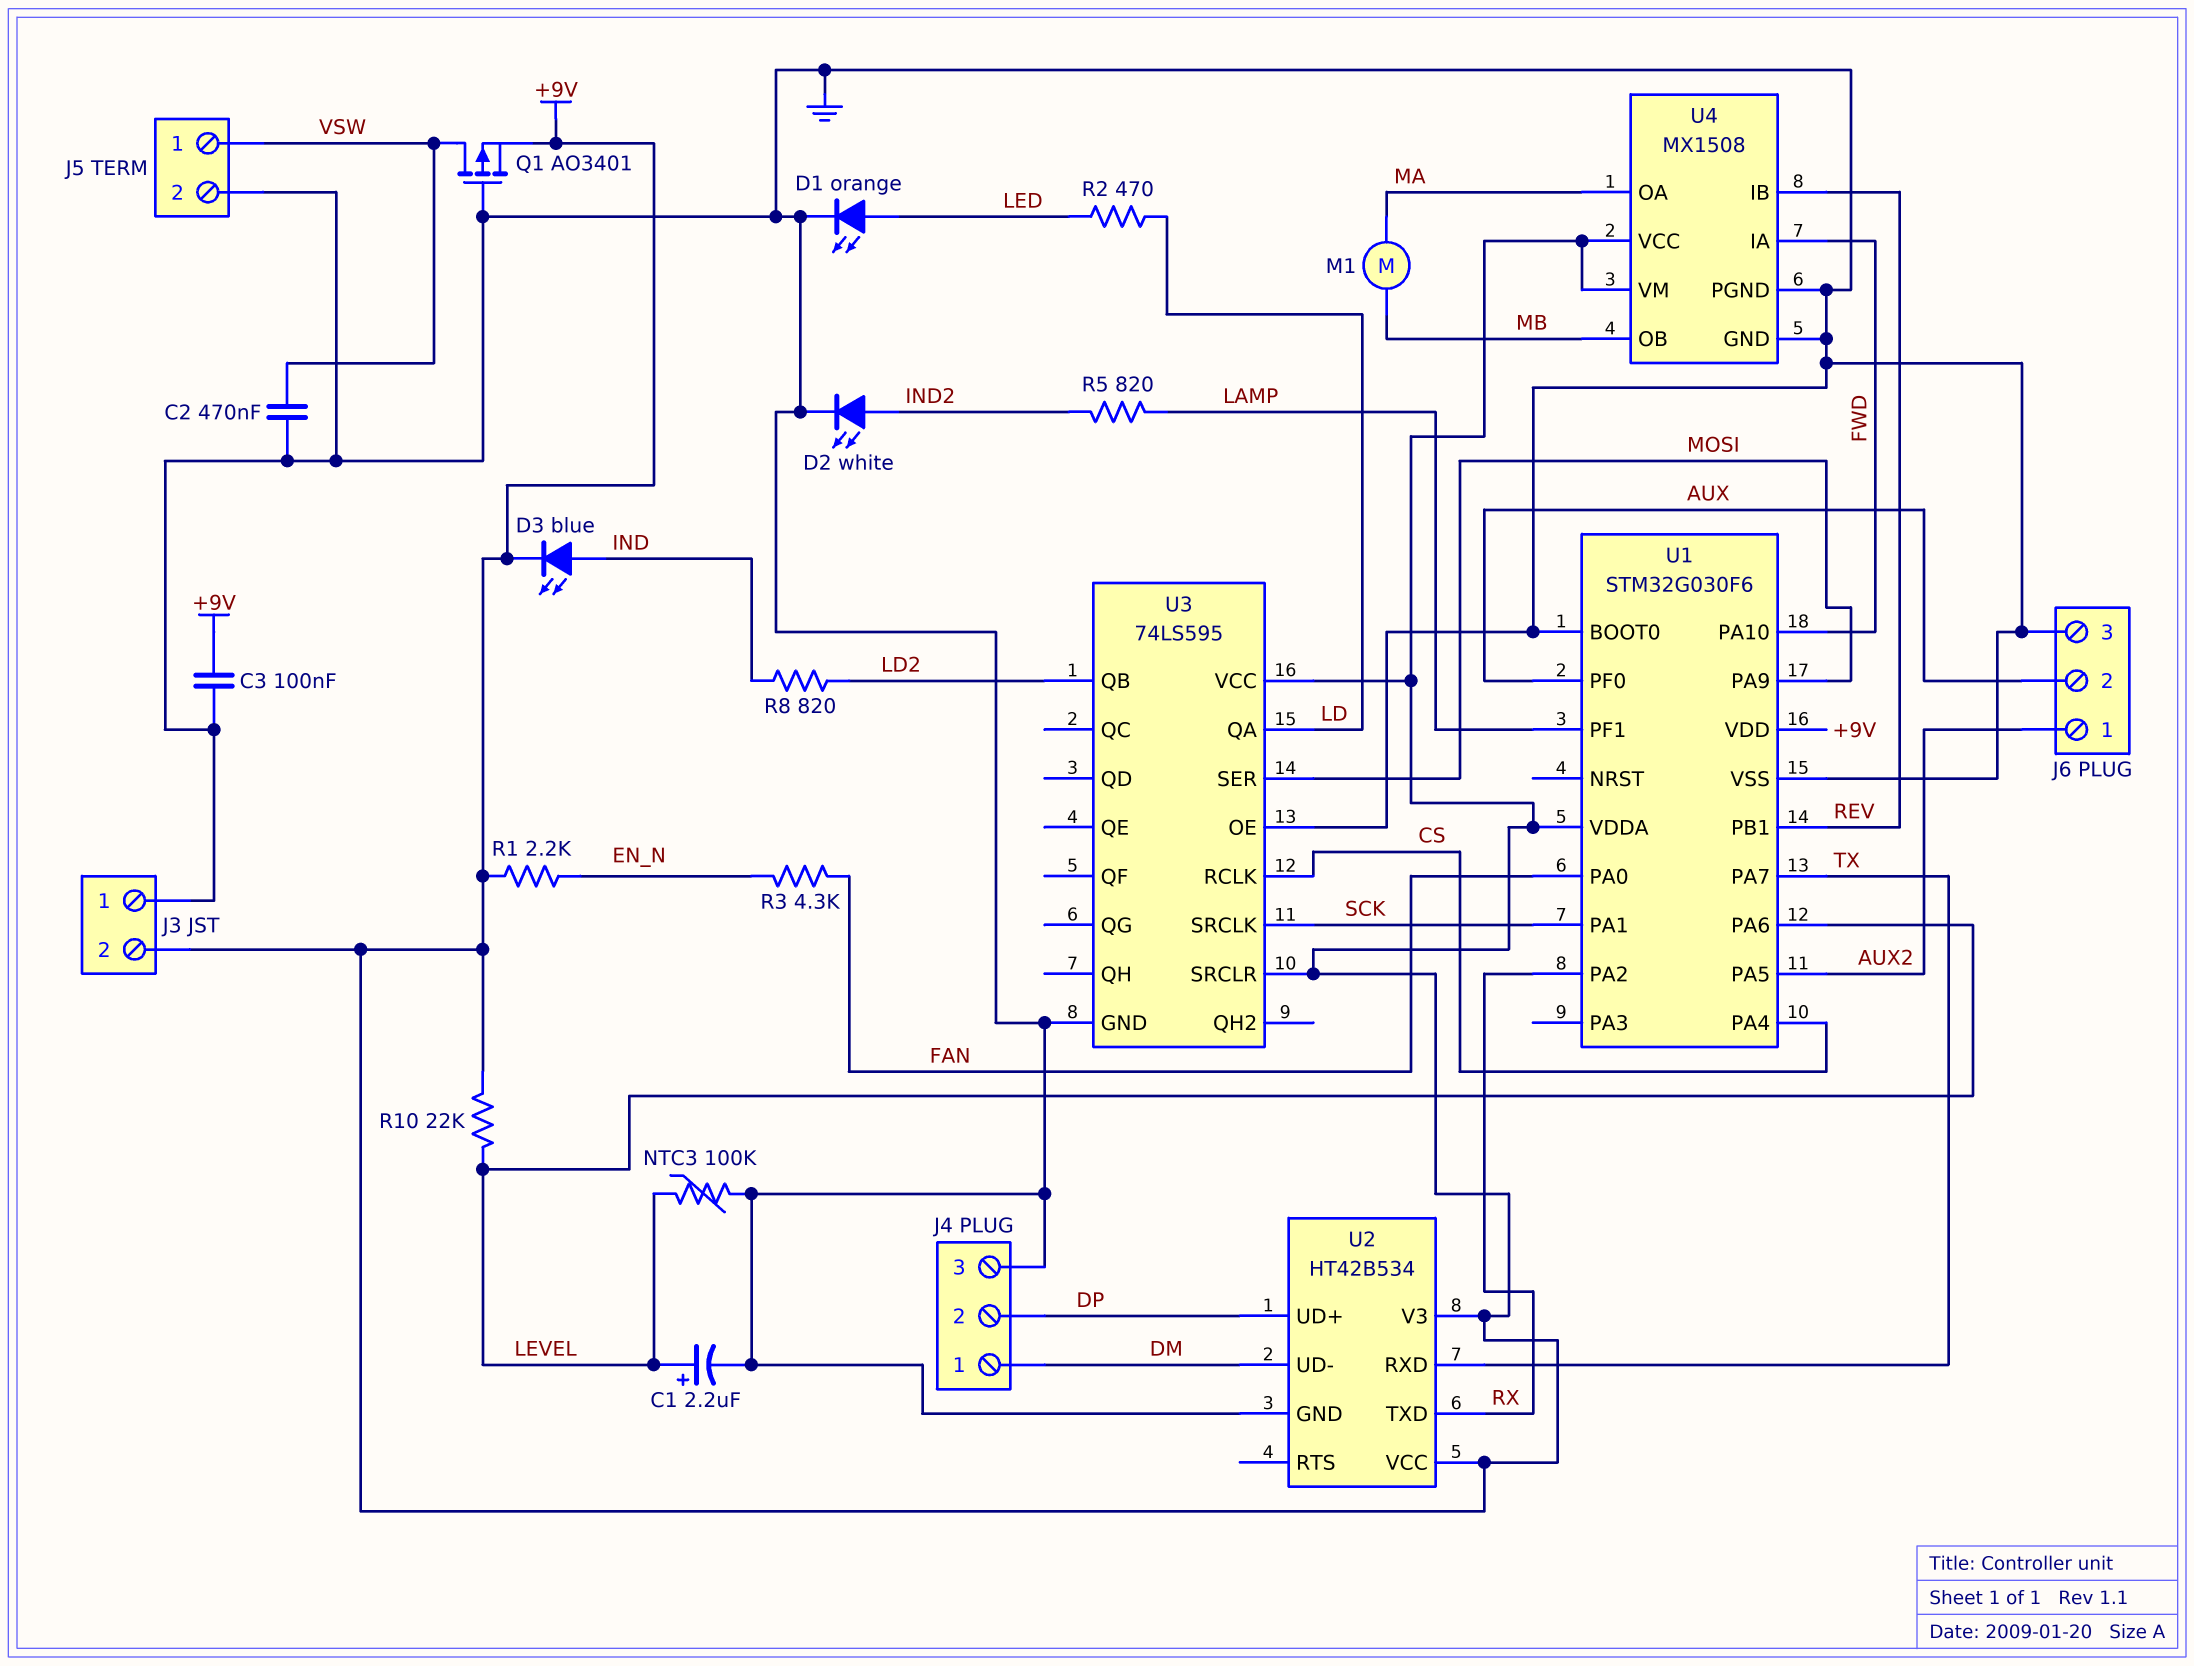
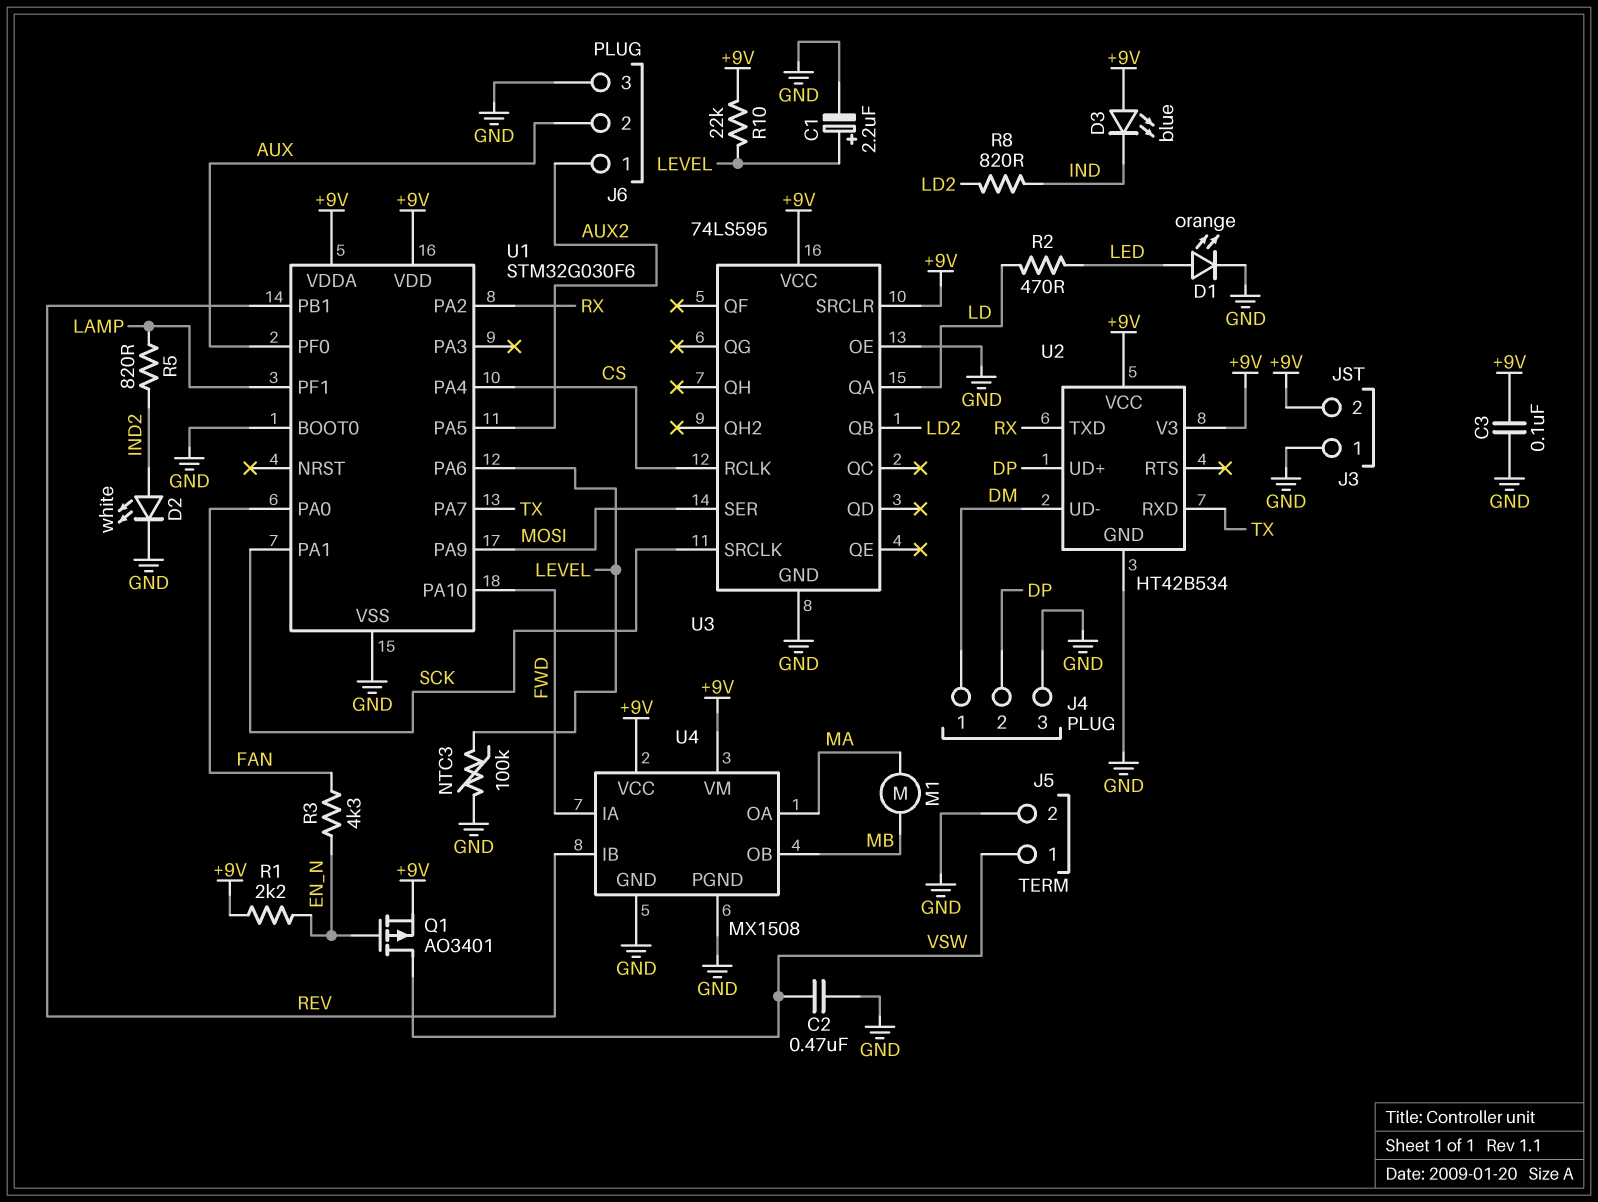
D3: LED blue (A IND, K +9V) -> LED blue (A +9V, K IND)
Q1: PMOS AO3401 (G GND, D VSW, S +9V) -> PMOS AO3401 (G EN_N, D VSW, S +9V)

